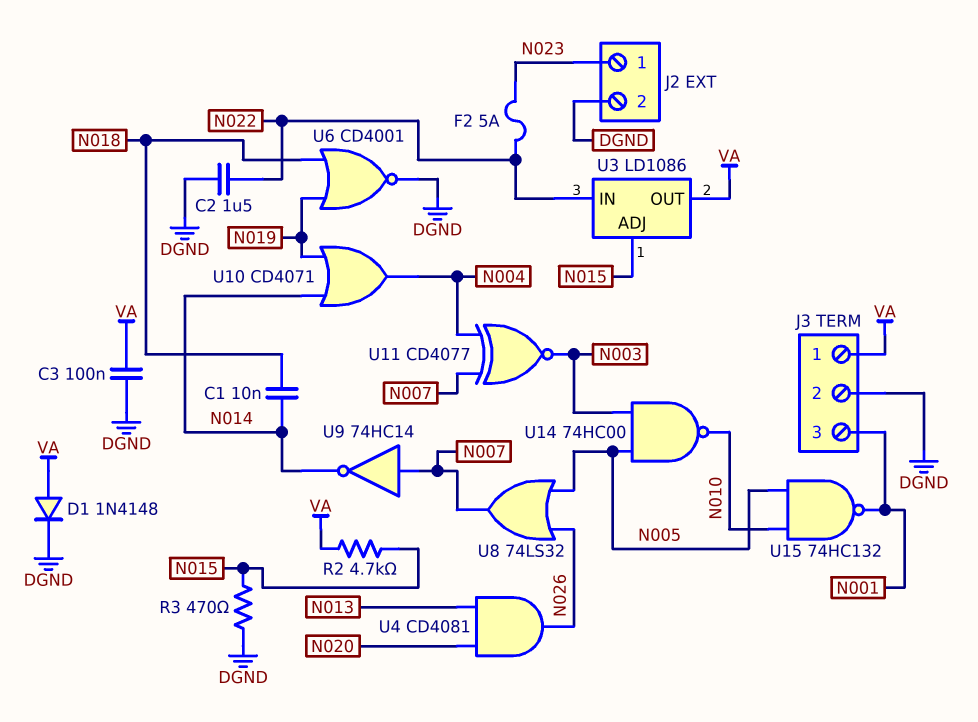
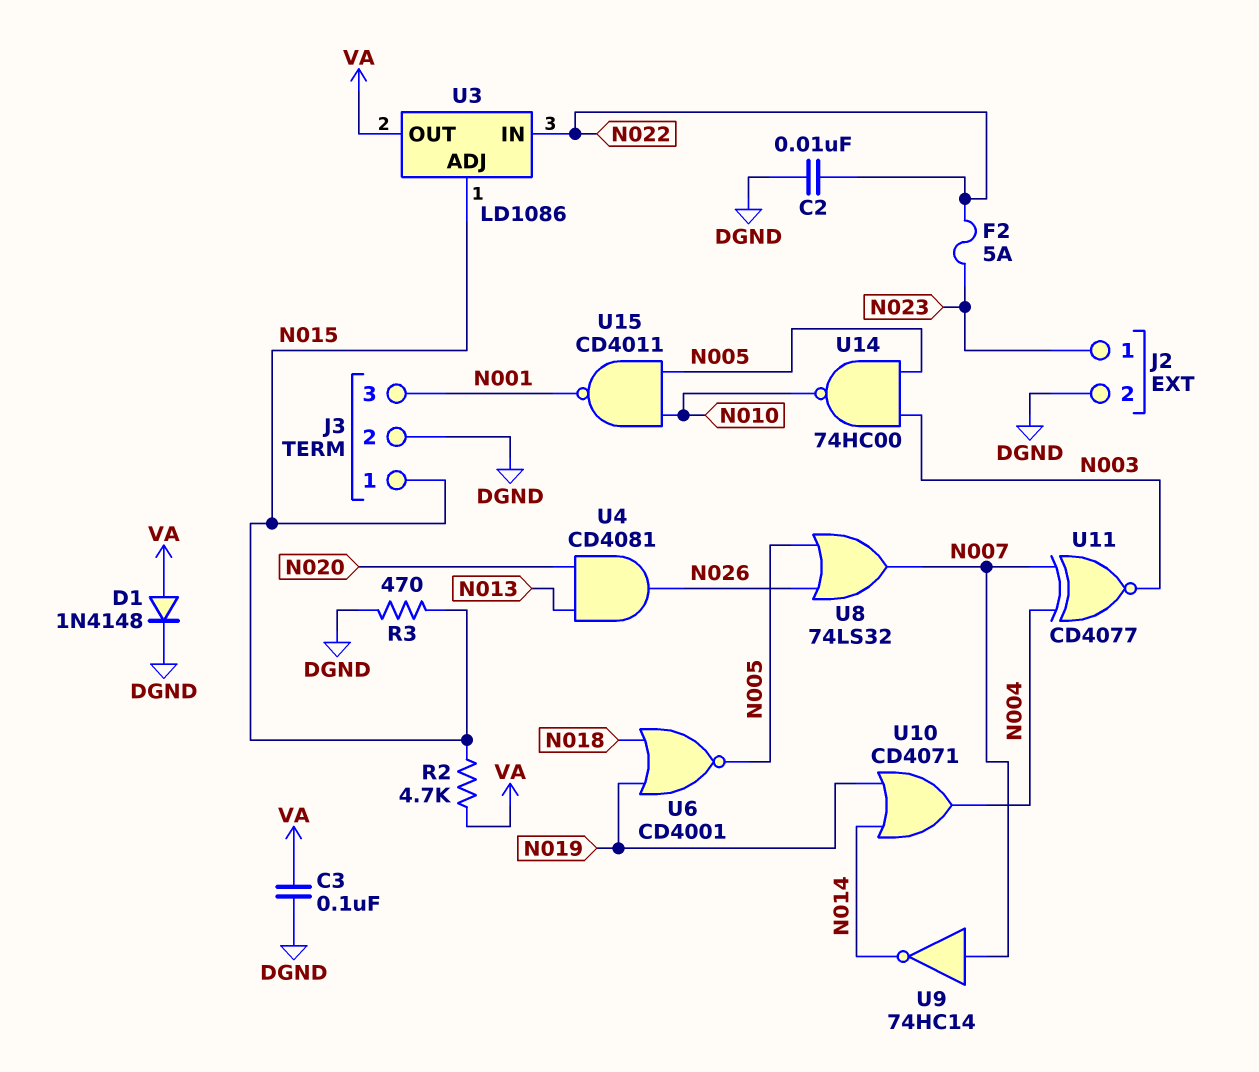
C1: 10nF (N014, N018) -> none
C2: 1.5uF (DGND, N022) -> 10nF (DGND, N022)
J3 pin 1: VA -> N015
U6: NOR CD4001 (in N018, in N019, out DGND) -> NOR CD4001 (in N018, in N019, out N005)
U15: NAND 74HC132 (in N005, in N010, out N001) -> NAND CD4011 (in N005, in N010, out N001)

